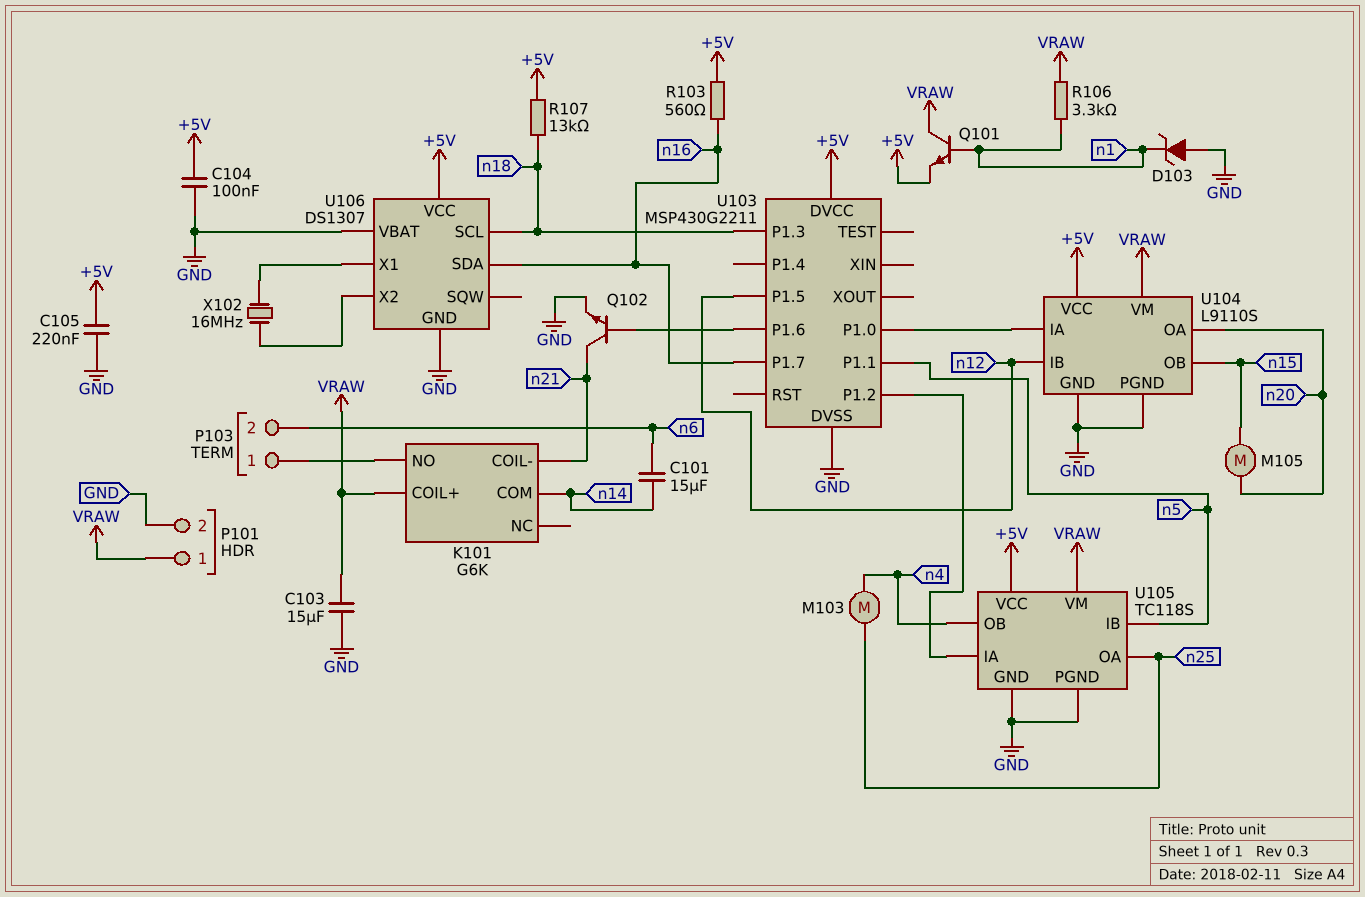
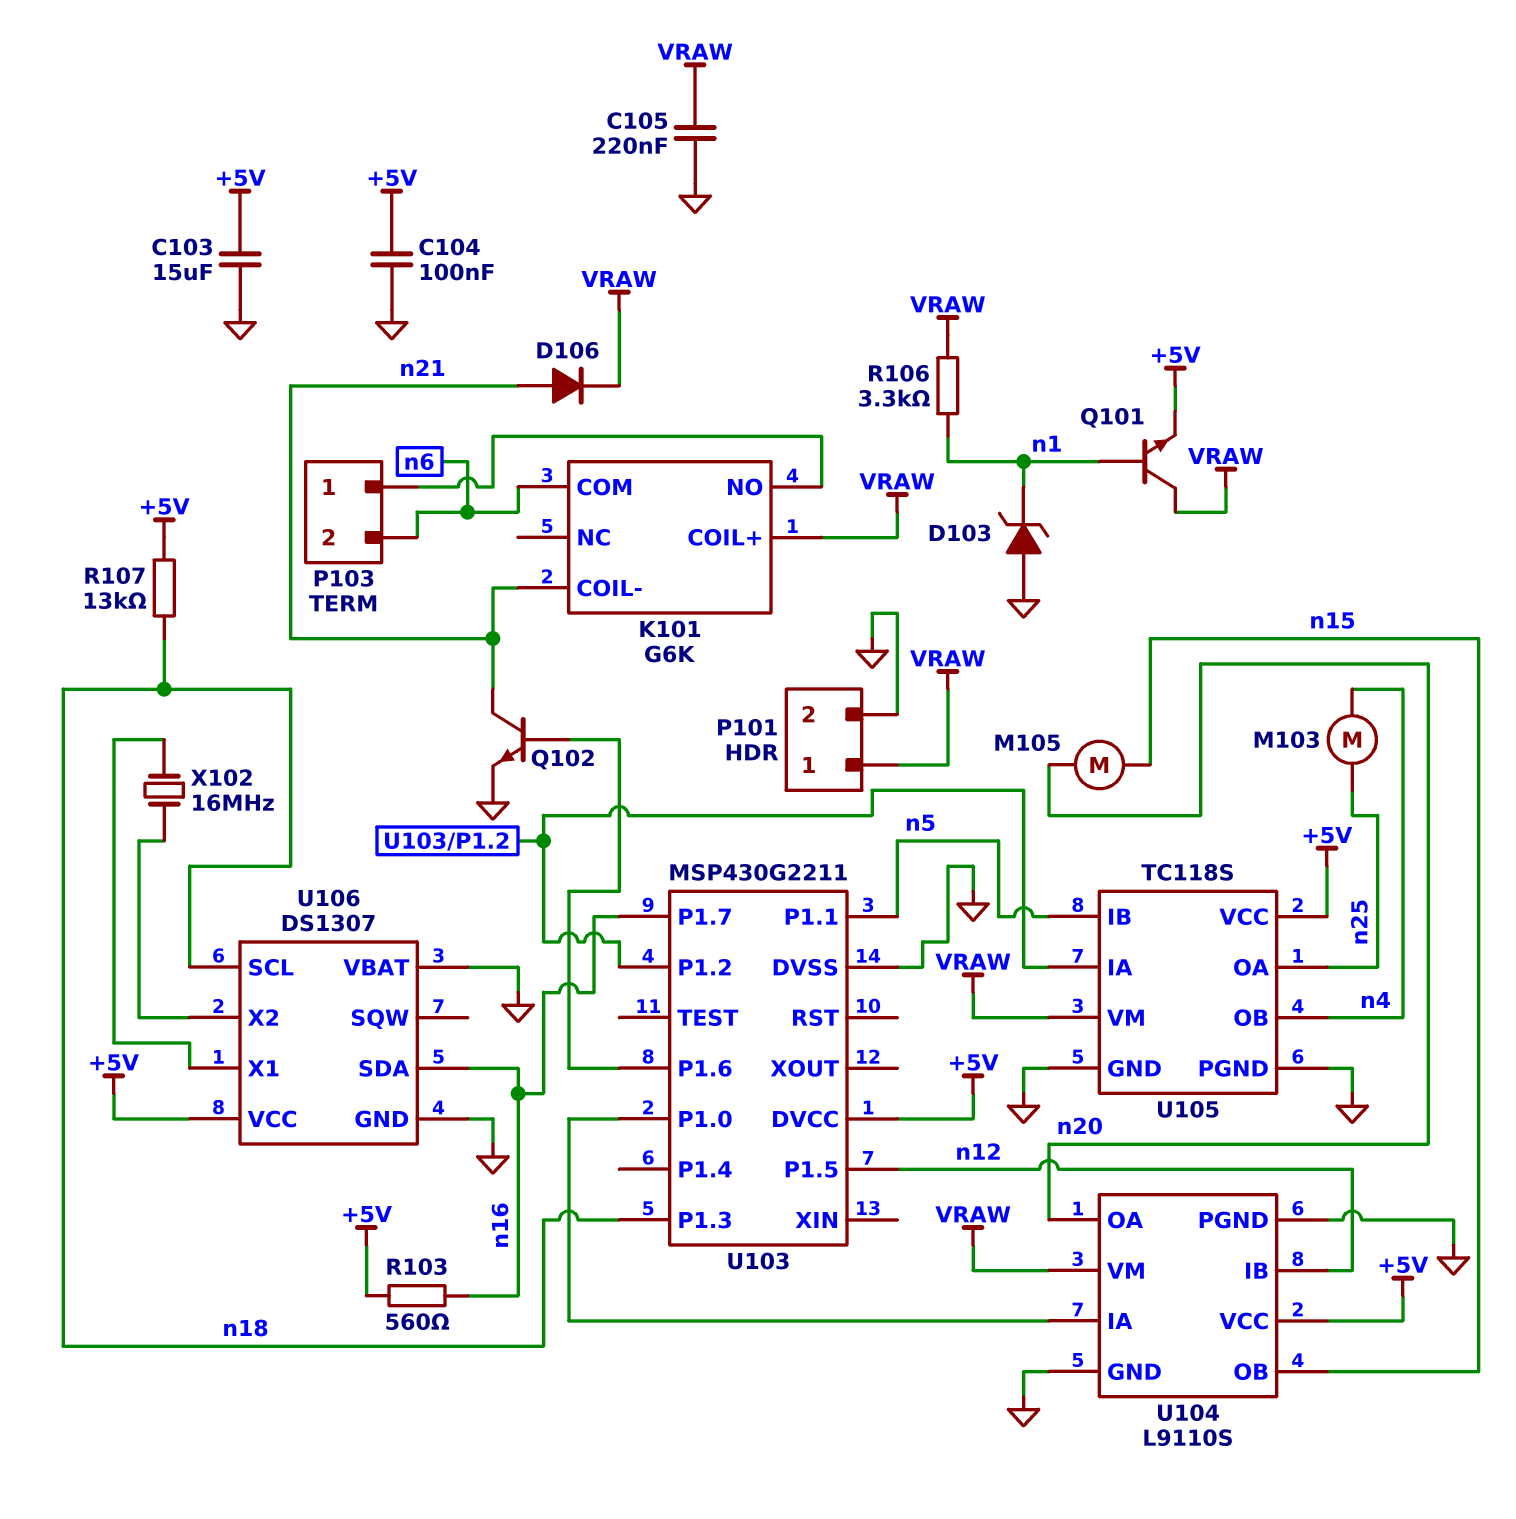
C101: 15uF (n6, n14) -> none
C103: 15uF (GND, VRAW) -> 15uF (+5V, GND)
C105: 220nF (+5V, GND) -> 220nF (GND, VRAW)
D106: none -> diode (A n21, K VRAW)
K101 pin COM: n14 -> n6

